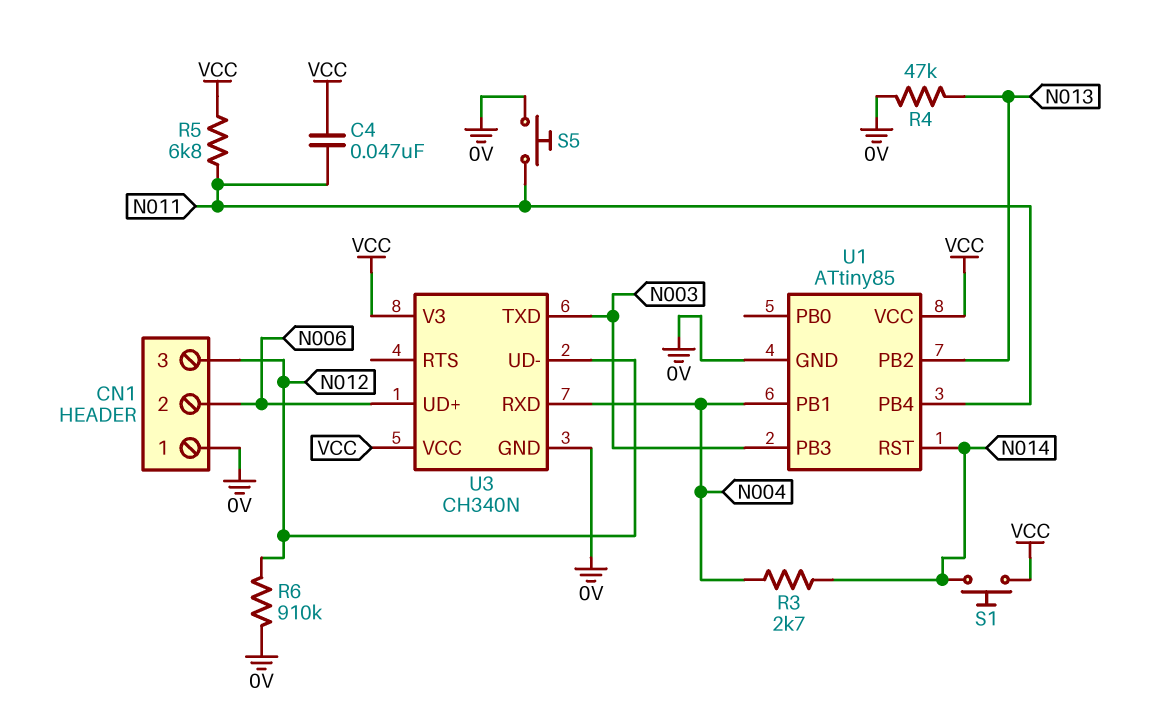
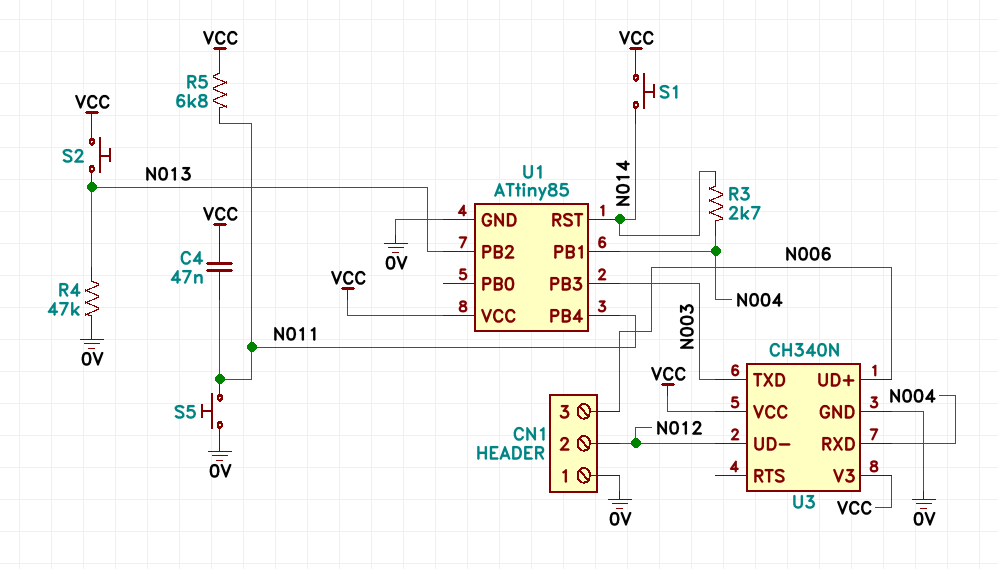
CN1 pin 2: N006 -> N012
CN1 pin 3: N012 -> N006
R6: 910k (0V, N012) -> none
S2: none -> button (N013, VCC)

